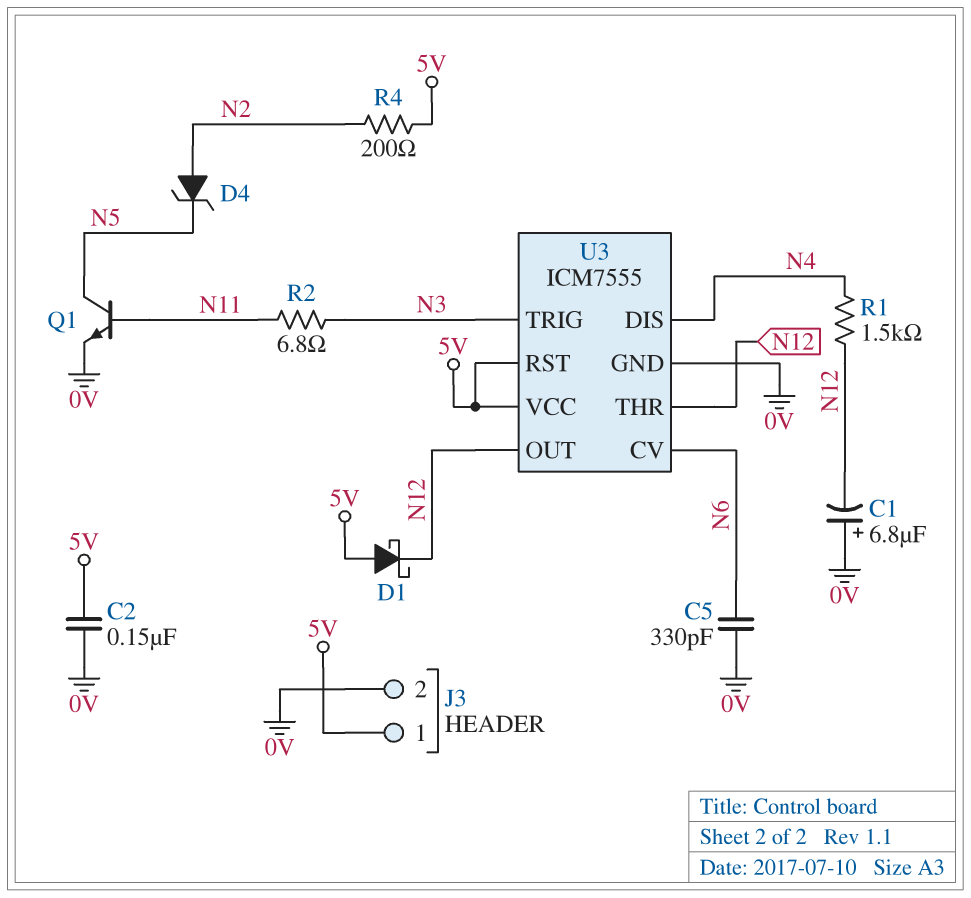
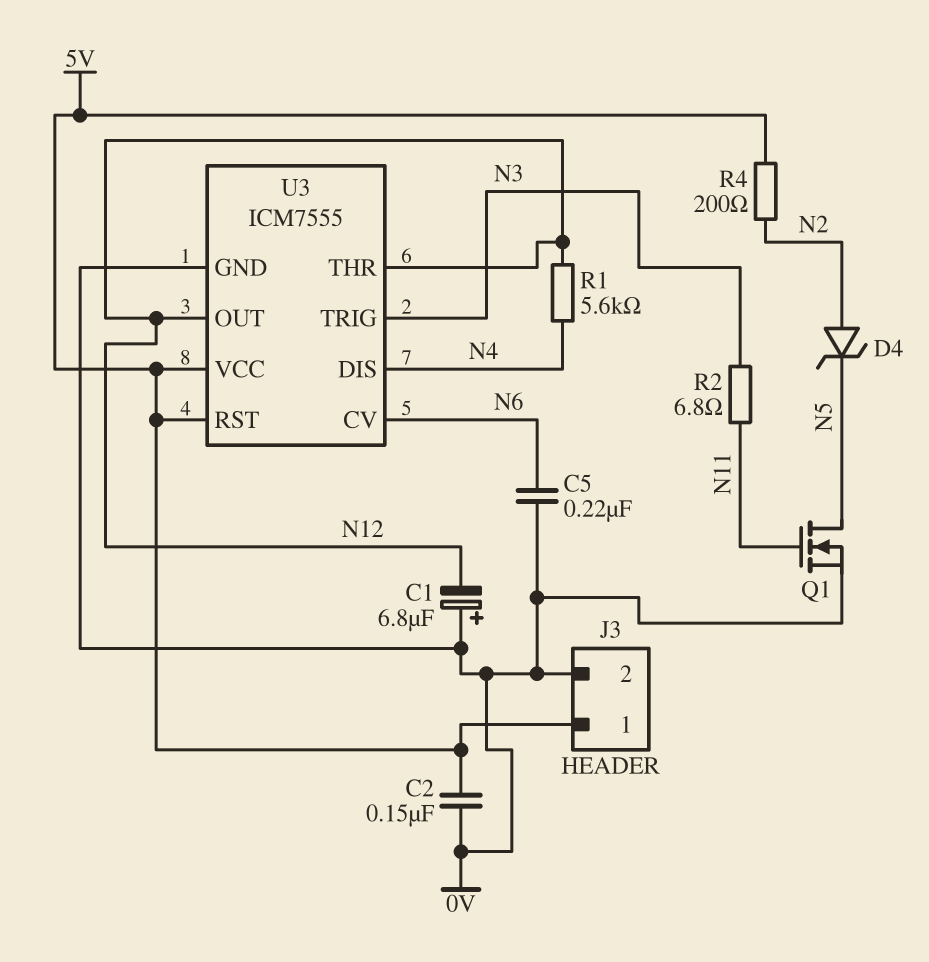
C5: 330pF (0V, N6) -> 220nF (0V, N6)
D1: schottky (A 5V, K N12) -> none
Q1: NPN (B N11, C N5, E 0V) -> NMOS (G N11, D N5, S 0V)
R1: 1.5k (N4, N12) -> 5.6k (N4, N12)

